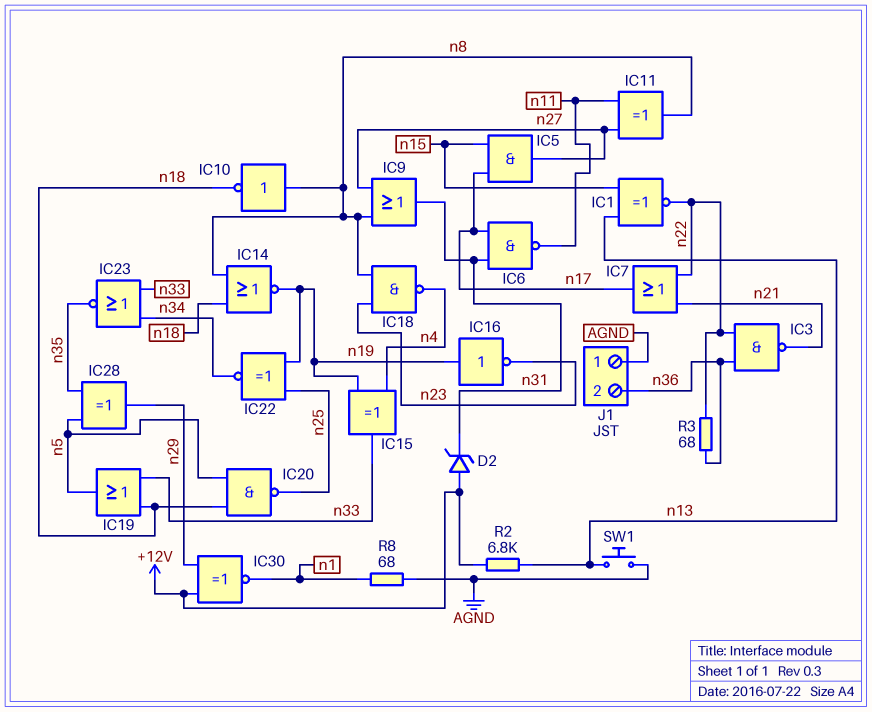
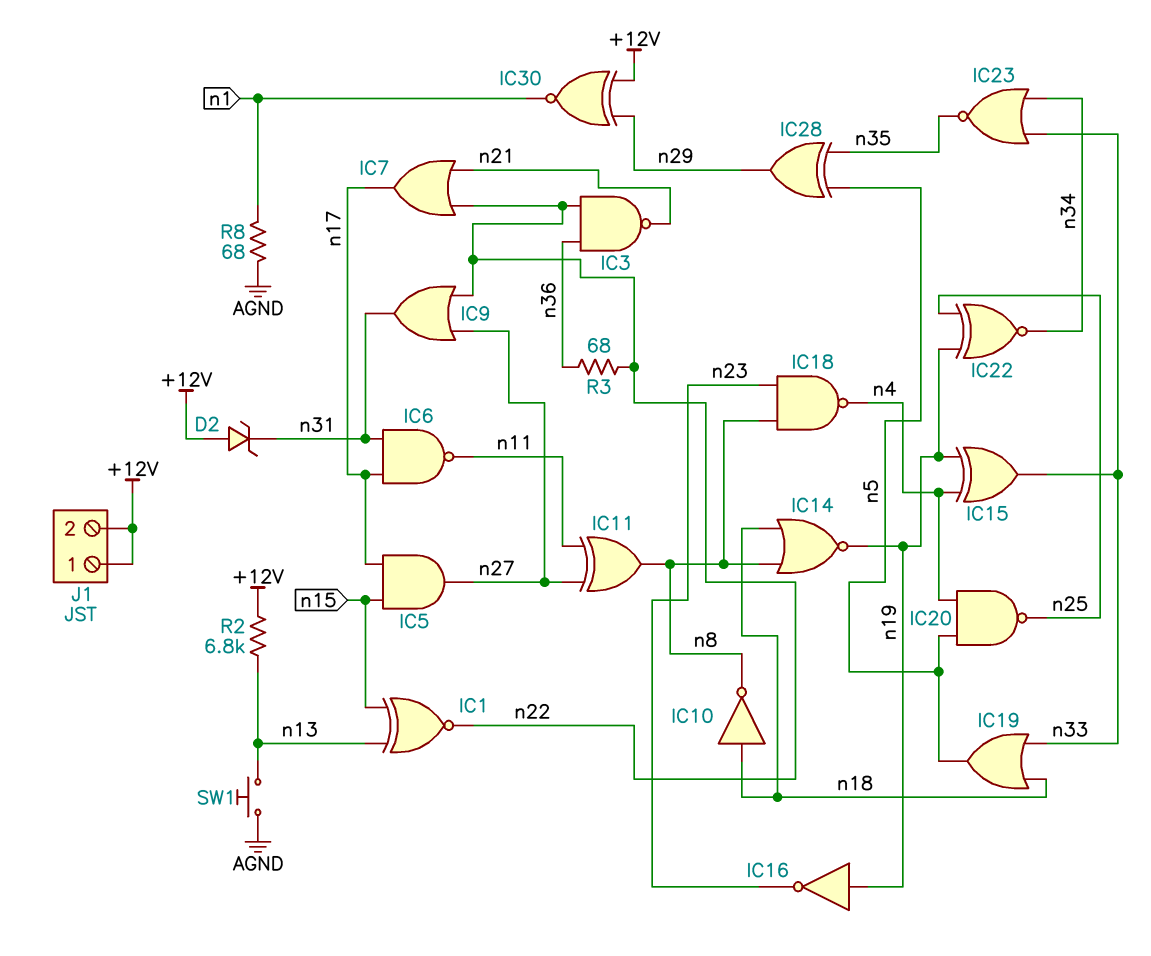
IC9: OR (in n8, in n27, out n31) -> OR (in n22, in n27, out n31)
IC10: NOT (in n8, out n18) -> NOT (in n18, out n8)
IC20: NAND (in n5, in n18, out n25) -> NAND (in n4, in n5, out n25)
J1 pin 1: AGND -> +12V
J1 pin 2: n36 -> +12V

